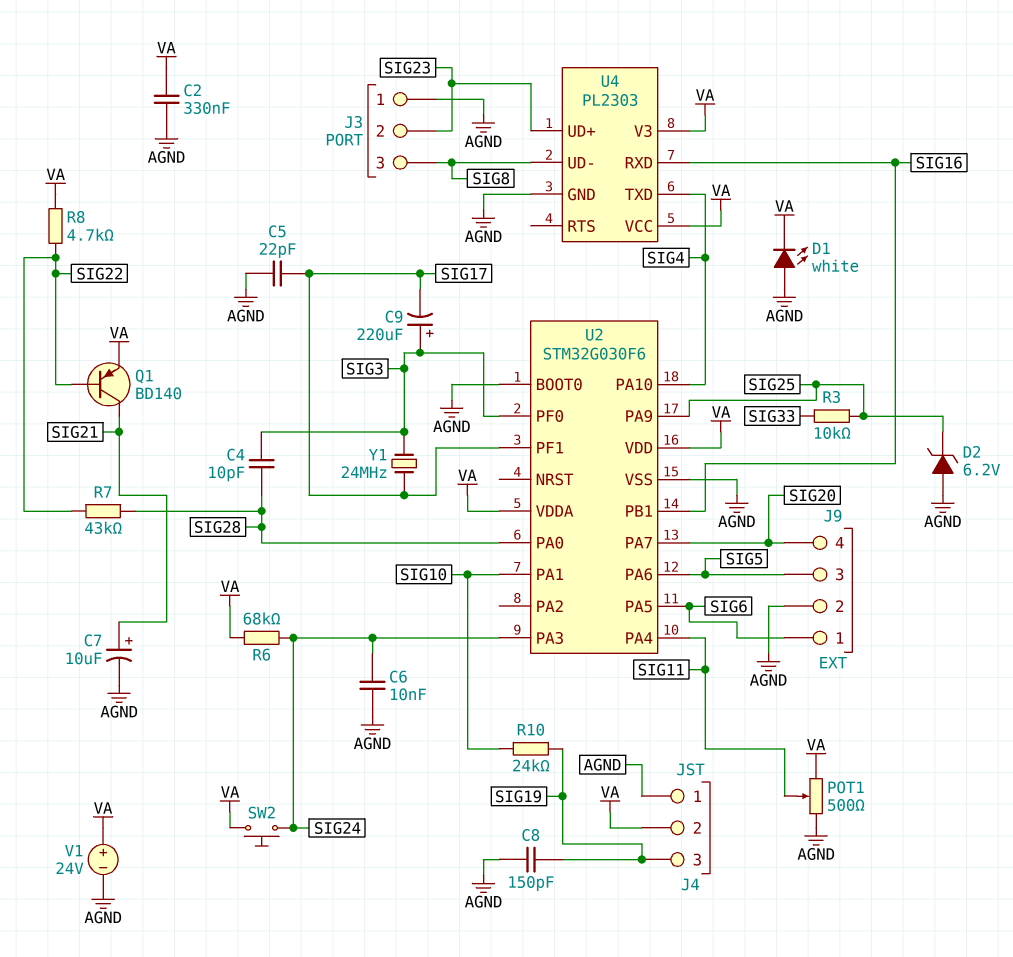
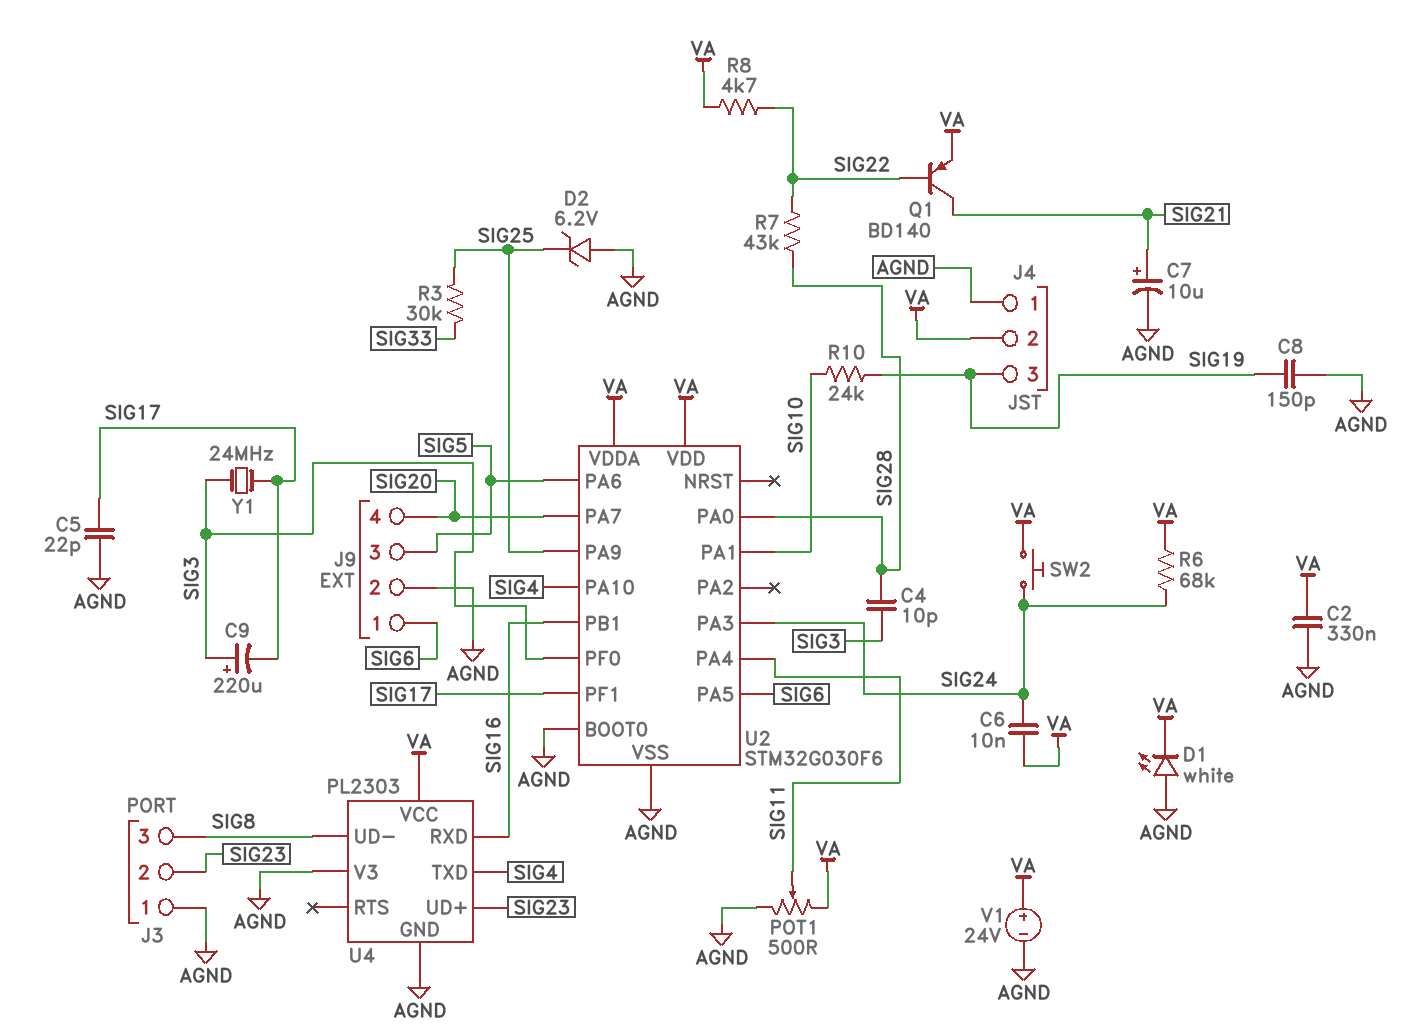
C6: 10nF (AGND, SIG24) -> 10nF (SIG24, VA)
R3: 10k (SIG25, SIG33) -> 30k (SIG25, SIG33)
U4 pin V3: VA -> AGND

